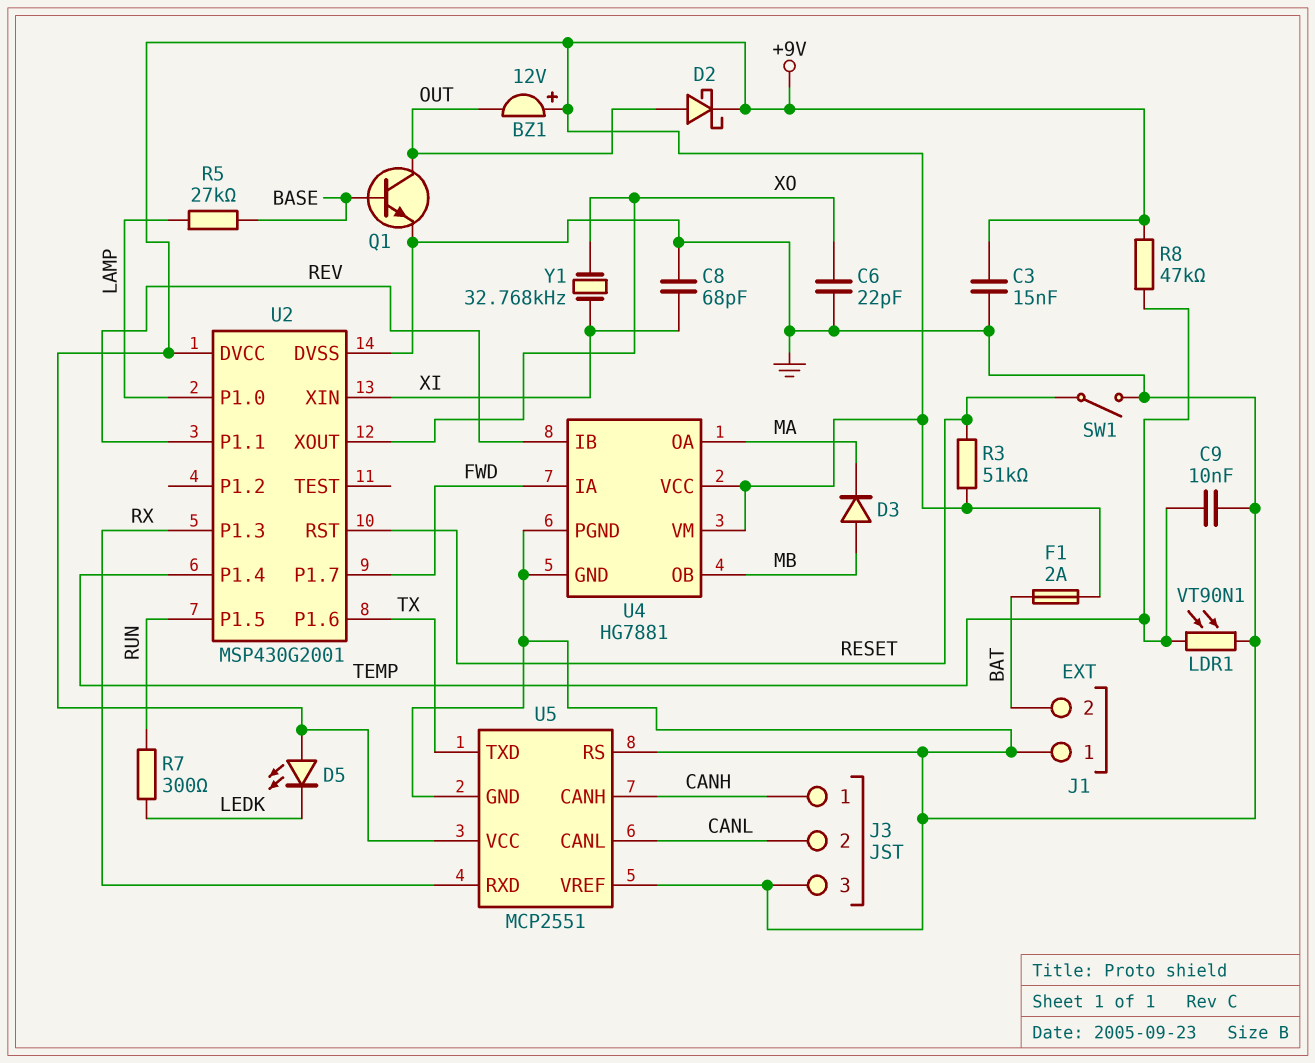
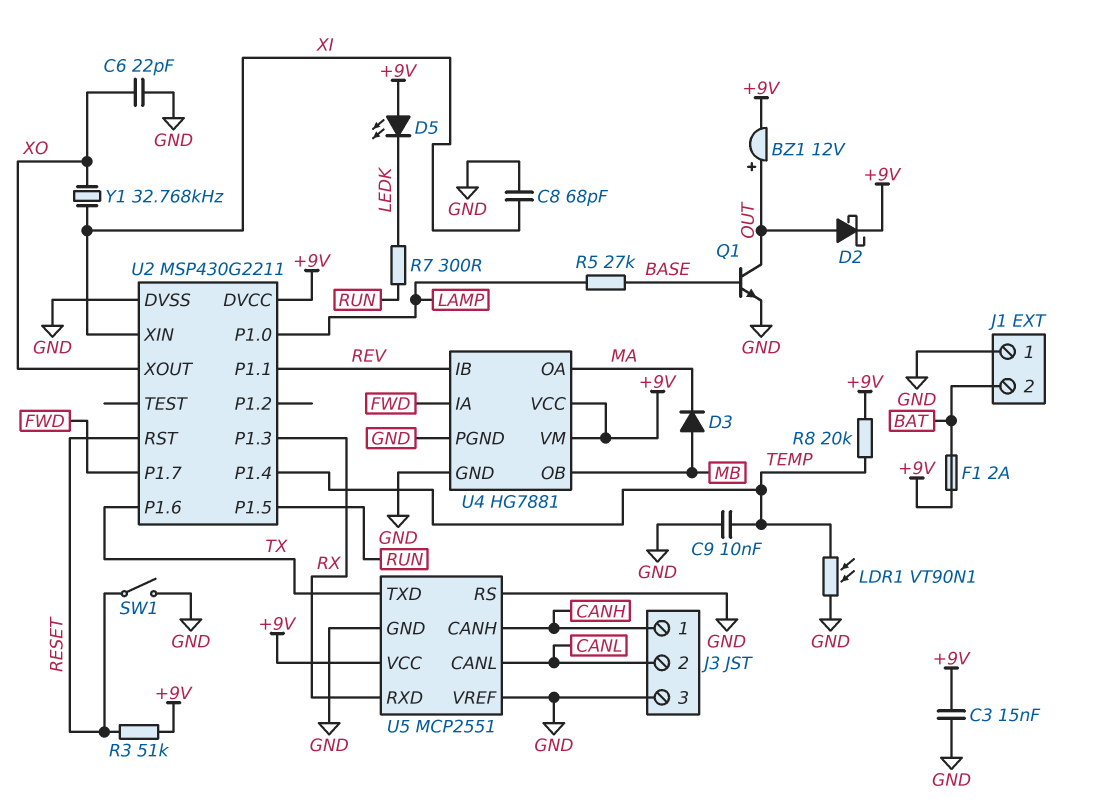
BZ1: buzzer 12V (plus +9V, minus OUT) -> buzzer 12V (plus OUT, minus +9V)
R8: 47k (+9V, TEMP) -> 20k (+9V, TEMP)
U2: MSP430G2001 -> MSP430G2211

